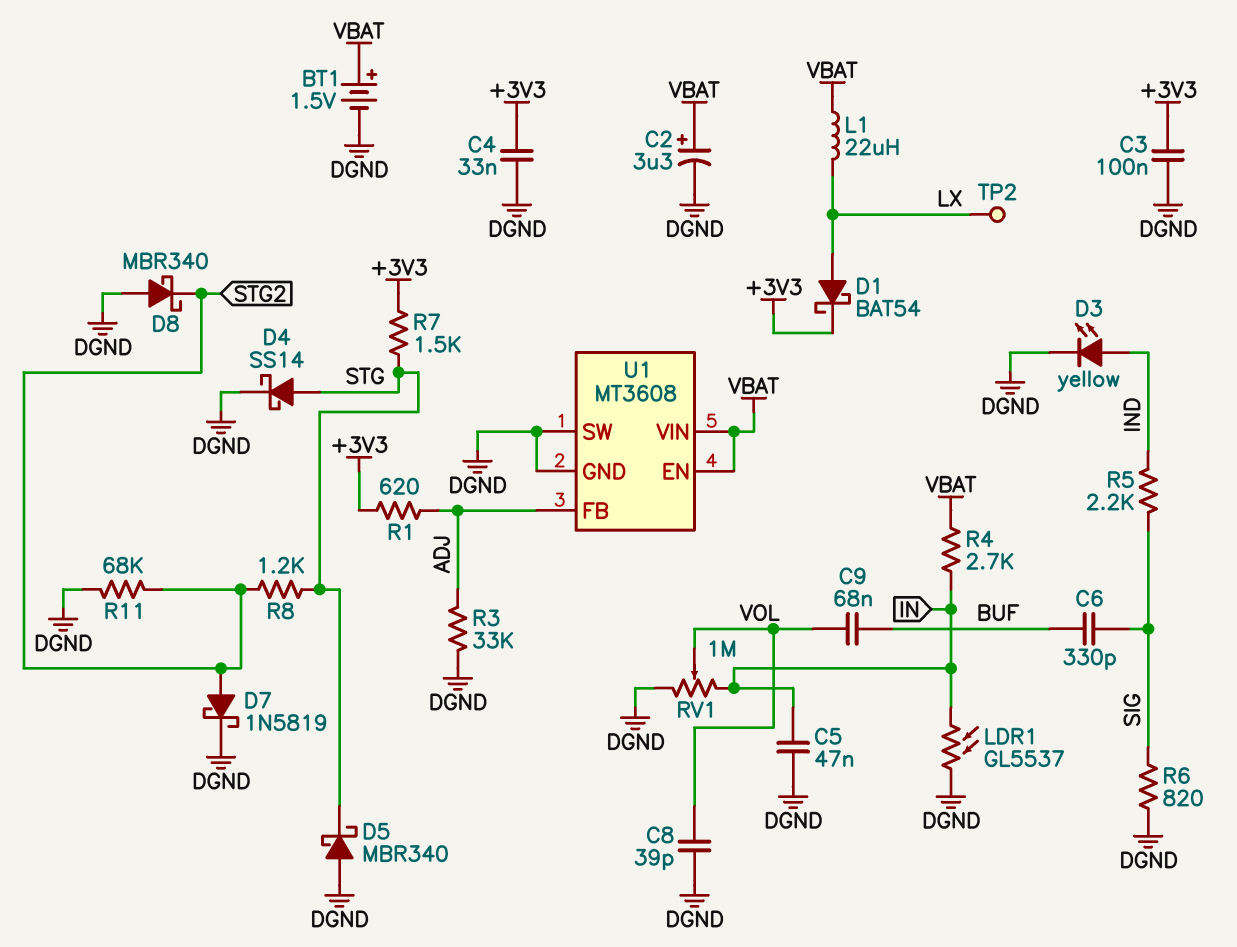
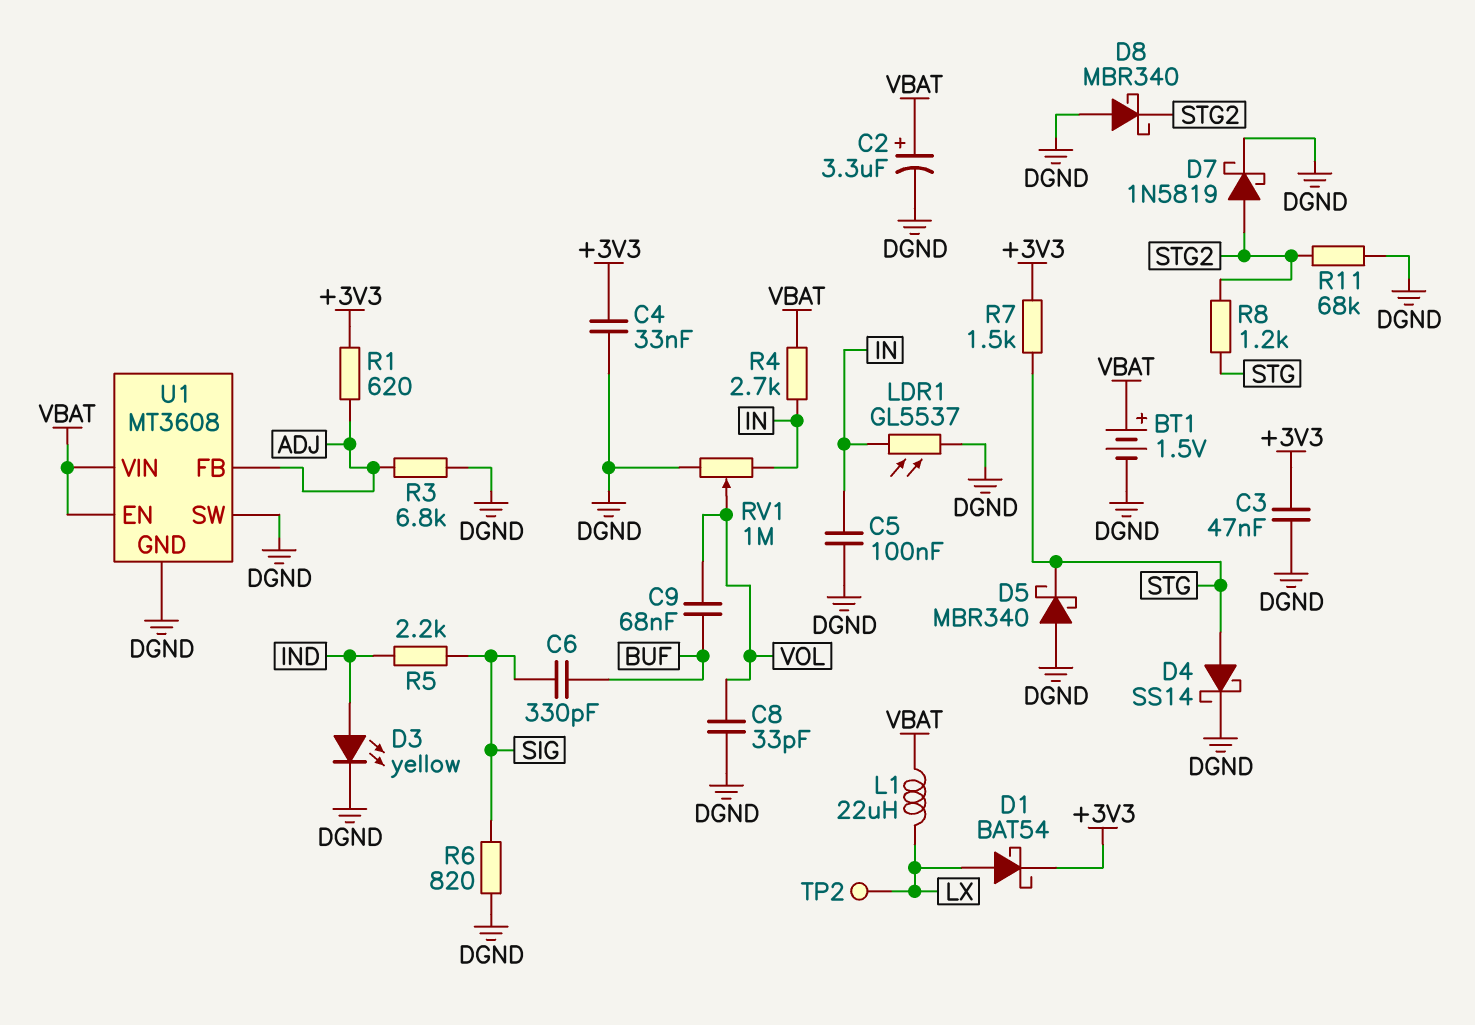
C3: 100nF (+3V3, DGND) -> 47nF (+3V3, DGND)
C5: 47nF (DGND, IN) -> 100nF (DGND, IN)
C8: 39pF (DGND, VOL) -> 33pF (DGND, VOL)
R3: 33k (ADJ, DGND) -> 6.8k (ADJ, DGND)

